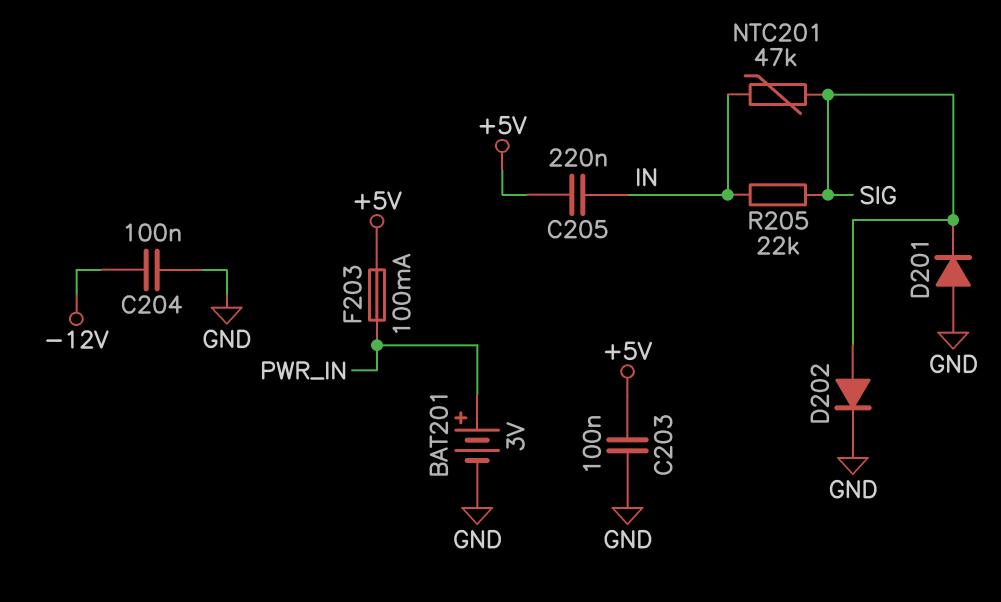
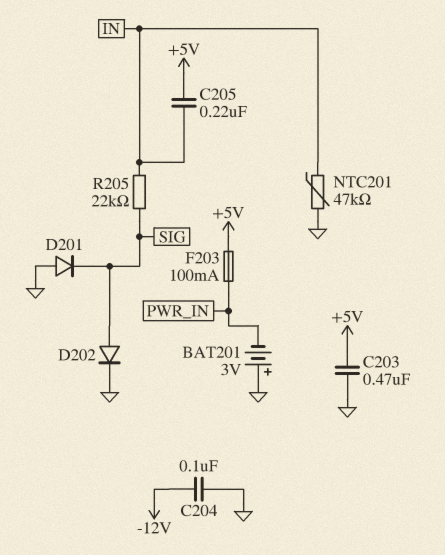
BAT201: 3V (plus PWR_IN, minus GND) -> 3V (plus GND, minus PWR_IN)
C203: 100nF (+5V, GND) -> 470nF (+5V, GND)
NTC201: 47k (IN, SIG) -> 47k (GND, IN)

